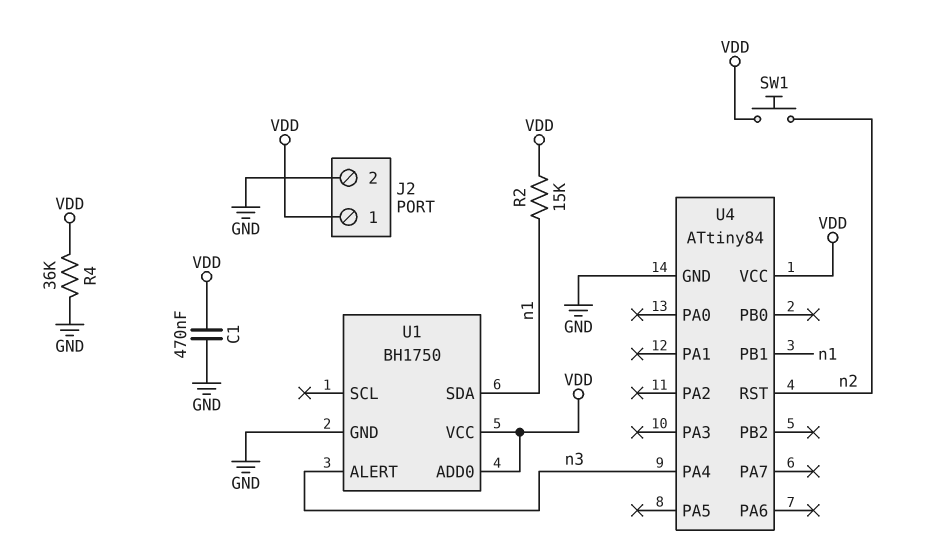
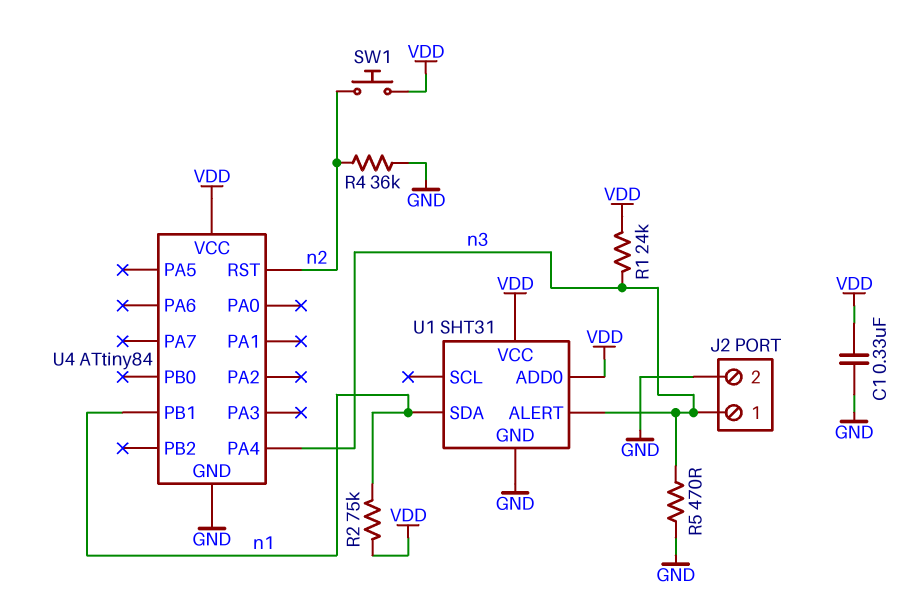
C1: 470nF (GND, VDD) -> 330nF (GND, VDD)
J2 pin 1: VDD -> n3
R1: none -> 24k (VDD, n3)
R2: 15k (VDD, n1) -> 75k (VDD, n1)
R4: 36k (GND, VDD) -> 36k (GND, n2)
R5: none -> 470 (GND, n3)
U1: BH1750 -> SHT31

